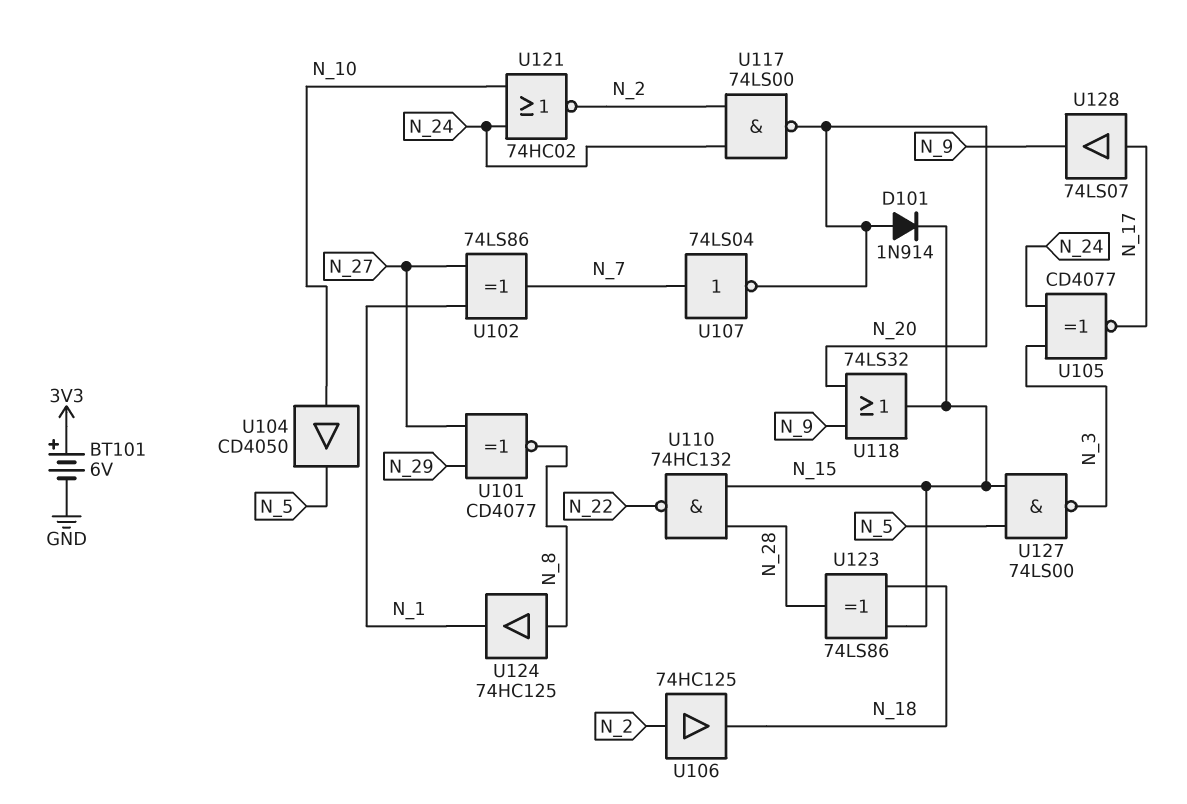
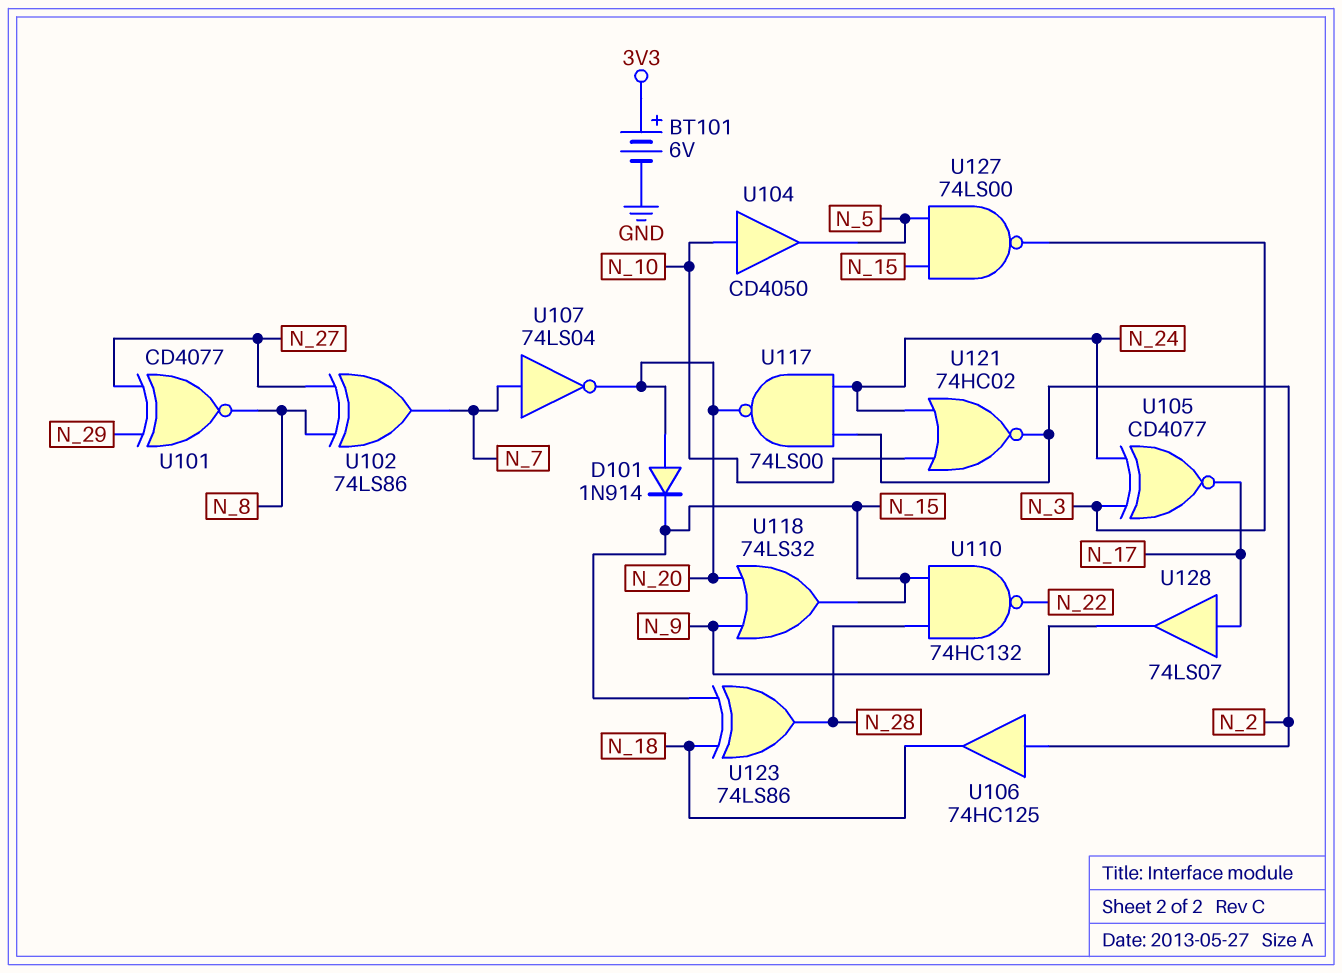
U102: XOR 74LS86 (in N_1, in N_27, out N_7) -> XOR 74LS86 (in N_8, in N_27, out N_7)
U124: buffer 74HC125 (in N_8, out N_1) -> none

